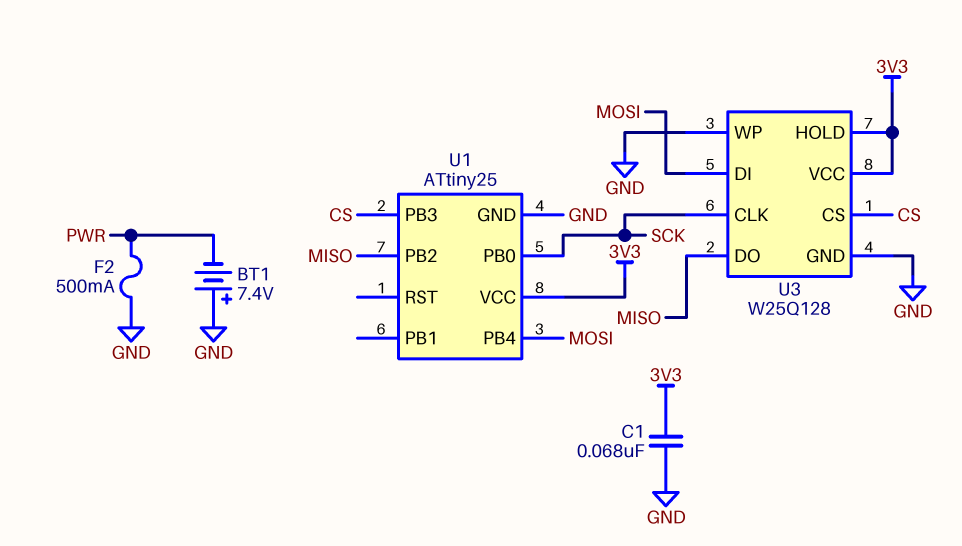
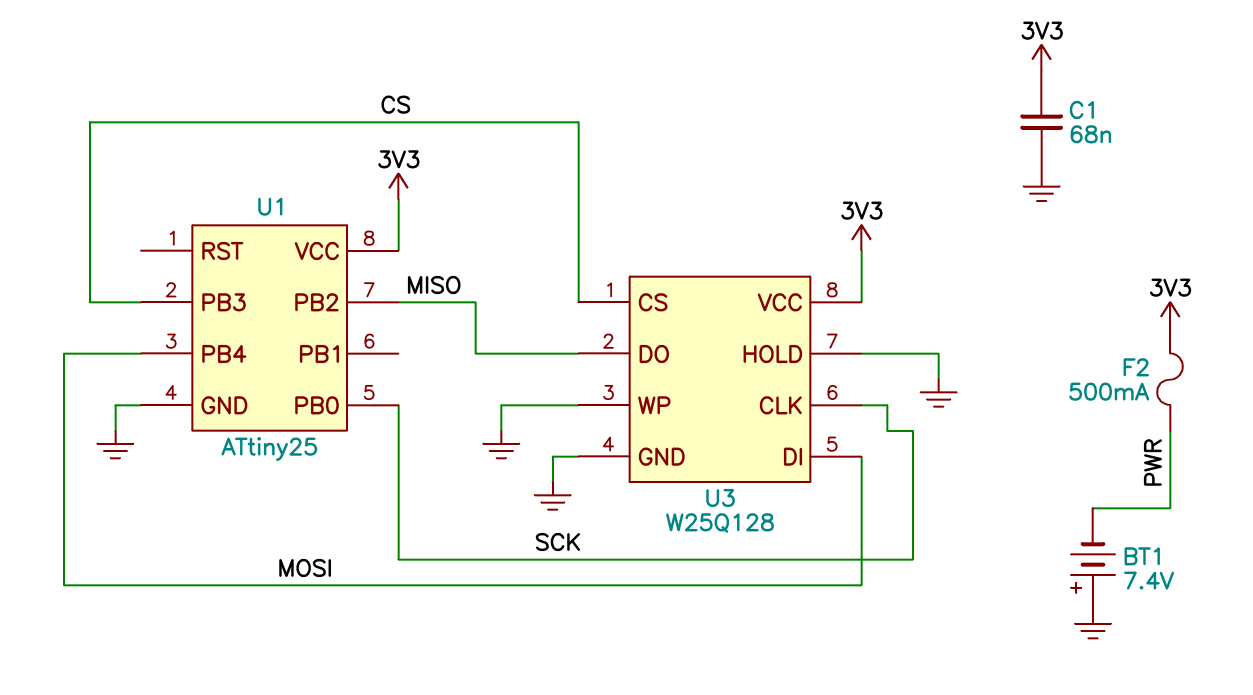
F2: 500mA (GND, PWR) -> 500mA (3V3, PWR)
U3 pin HOLD: 3V3 -> GND

